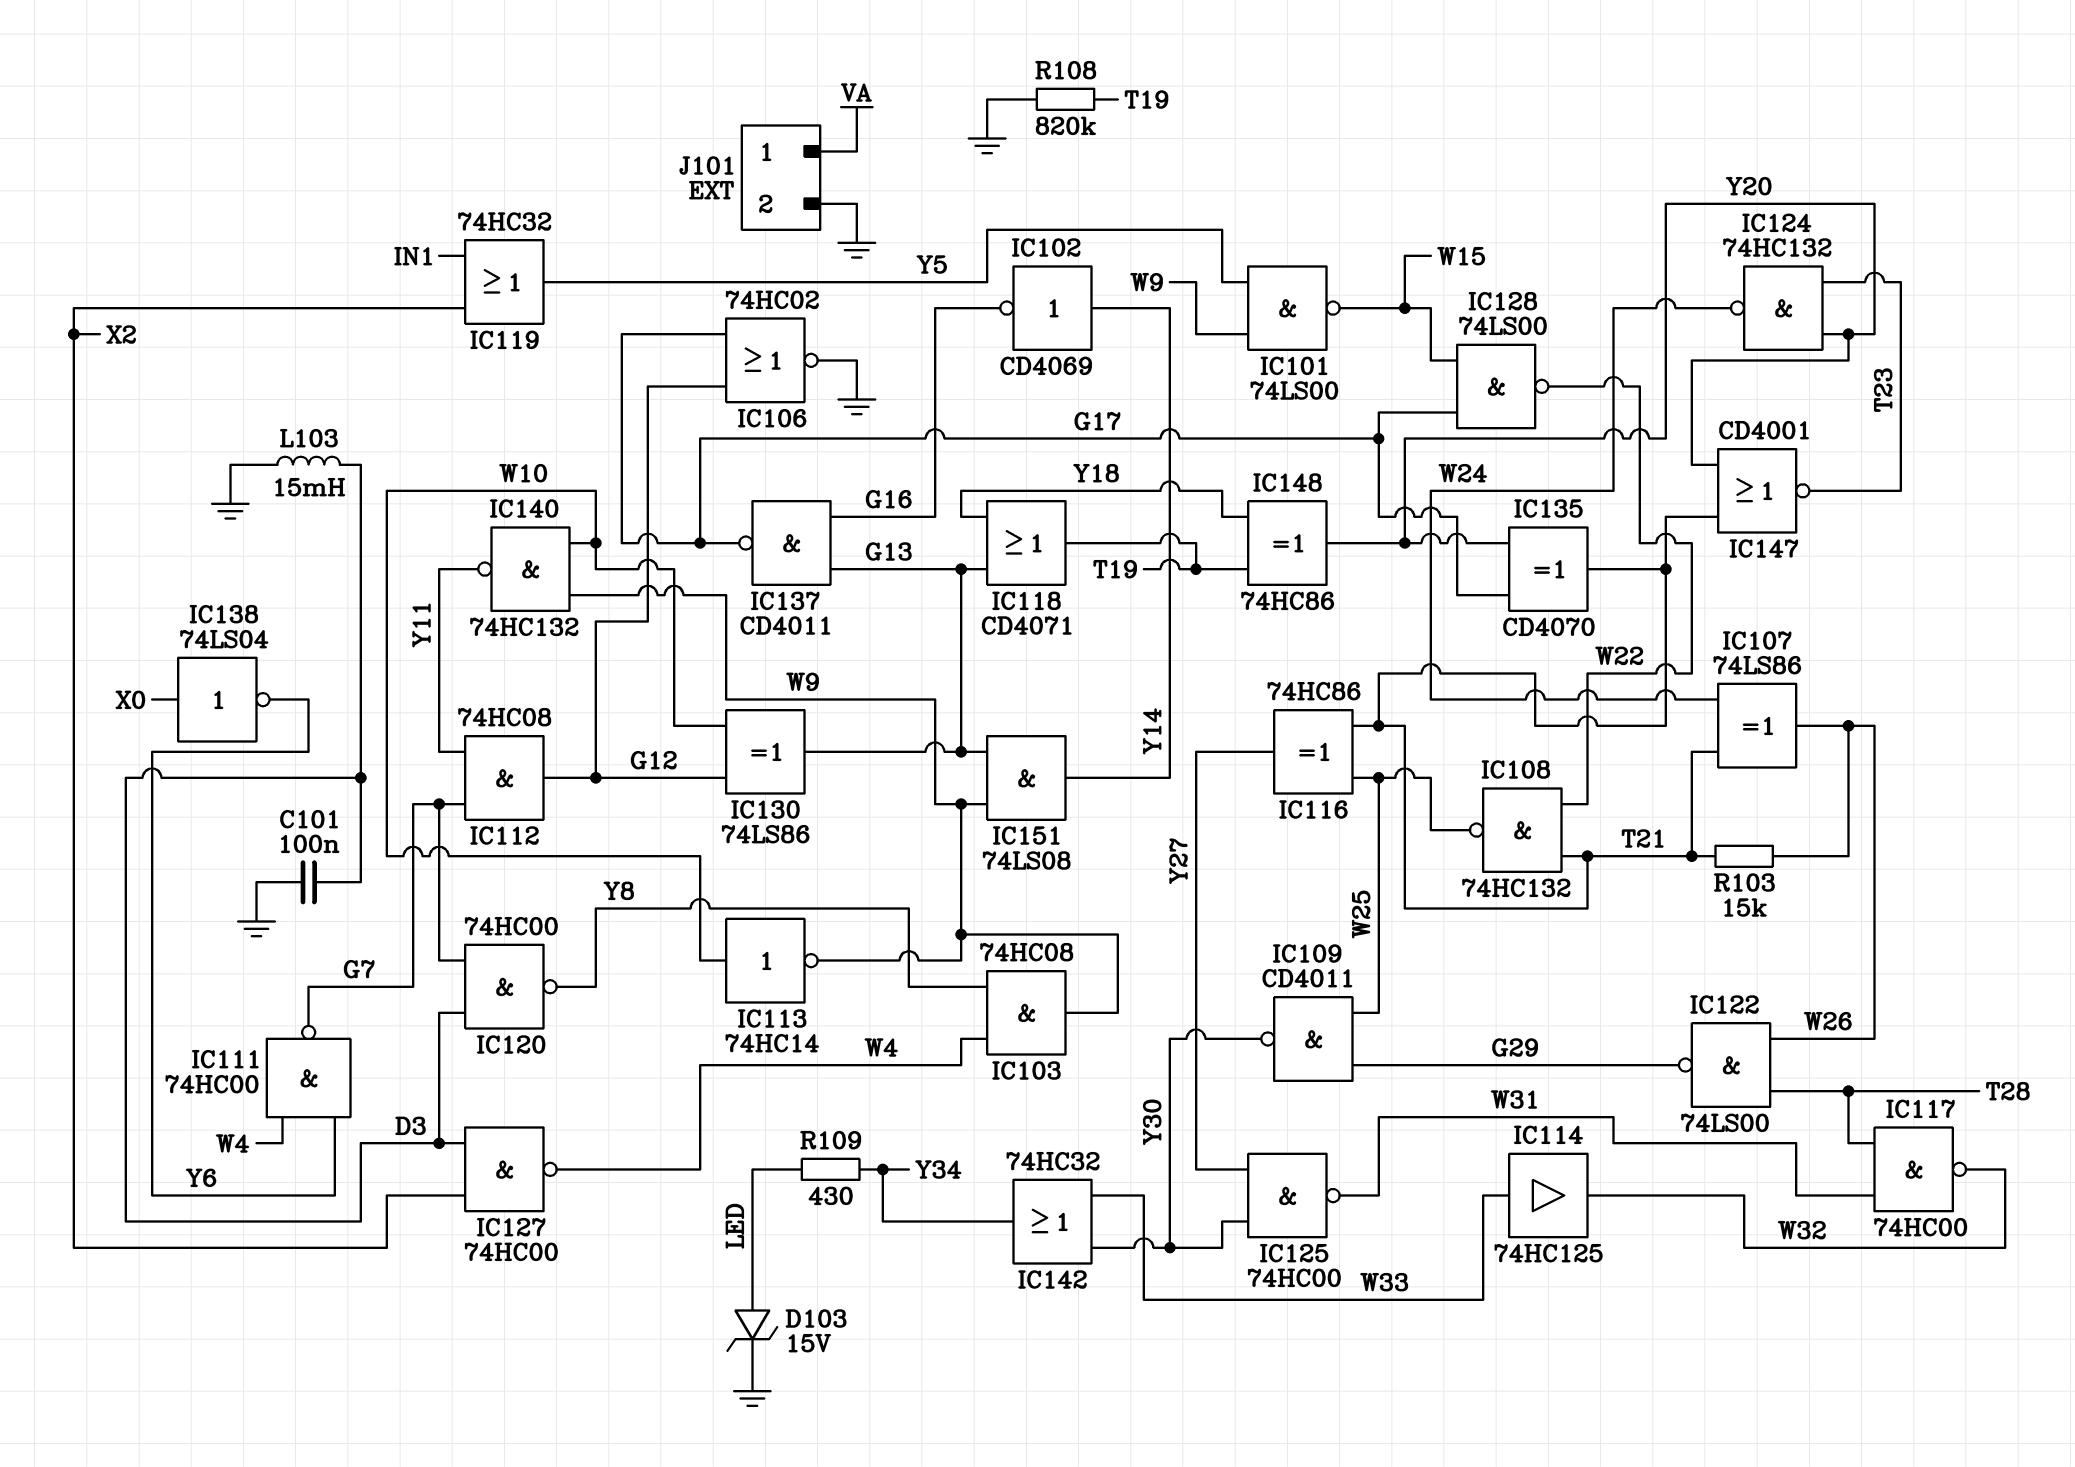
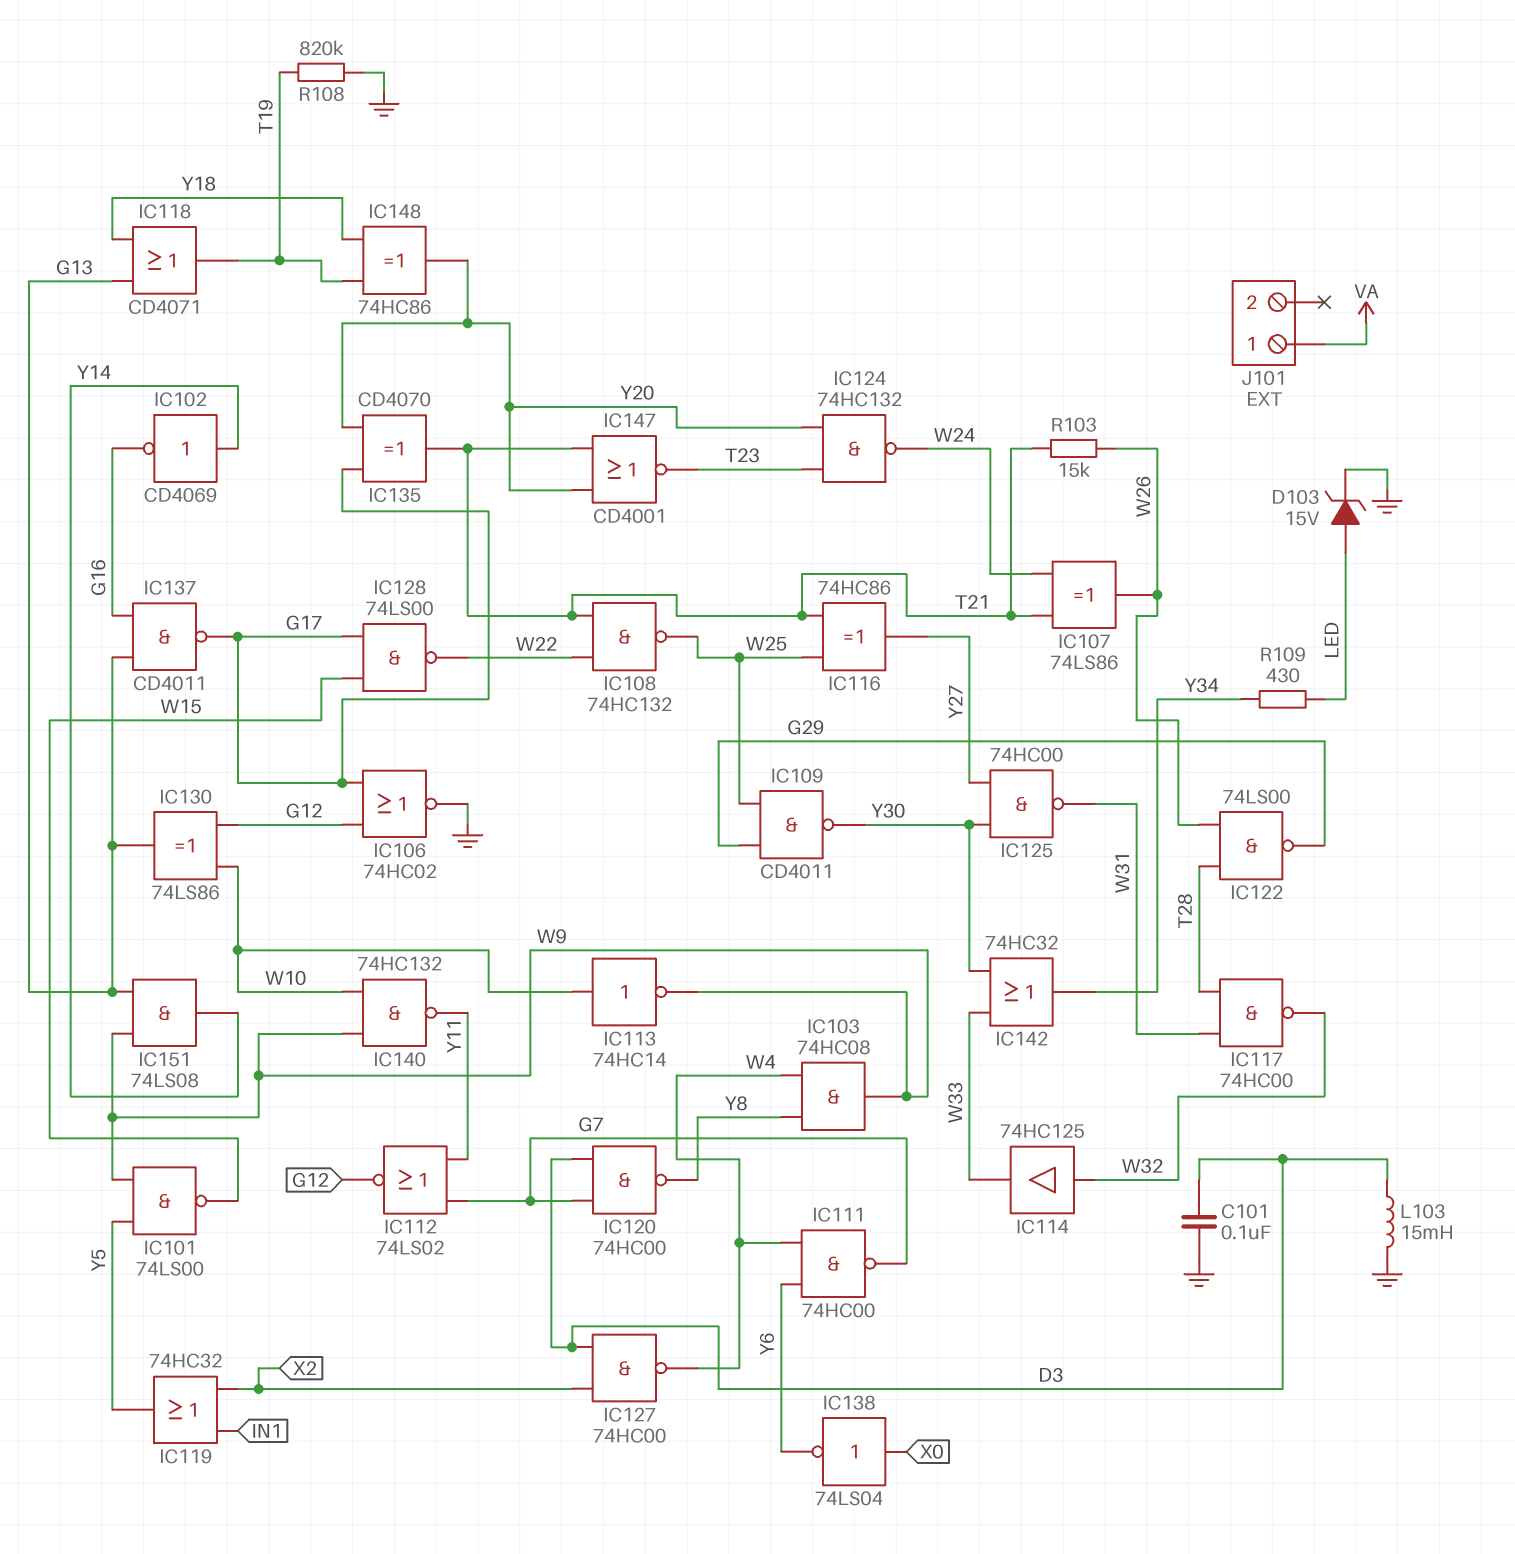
IC112: AND 74HC08 (in G7, in Y11, out G12) -> NOR 74LS02 (in G7, in Y11, out G12)
IC114: buffer 74HC125 (in W33, out W32) -> buffer 74HC125 (in W32, out W33)
J101 pin 2: GND -> none

